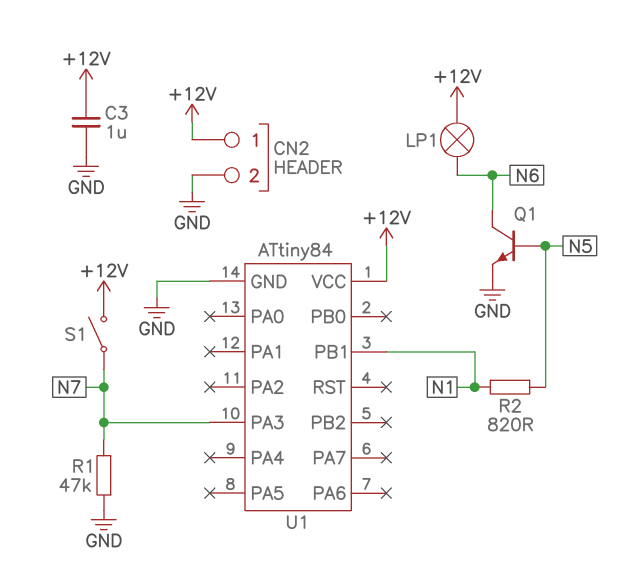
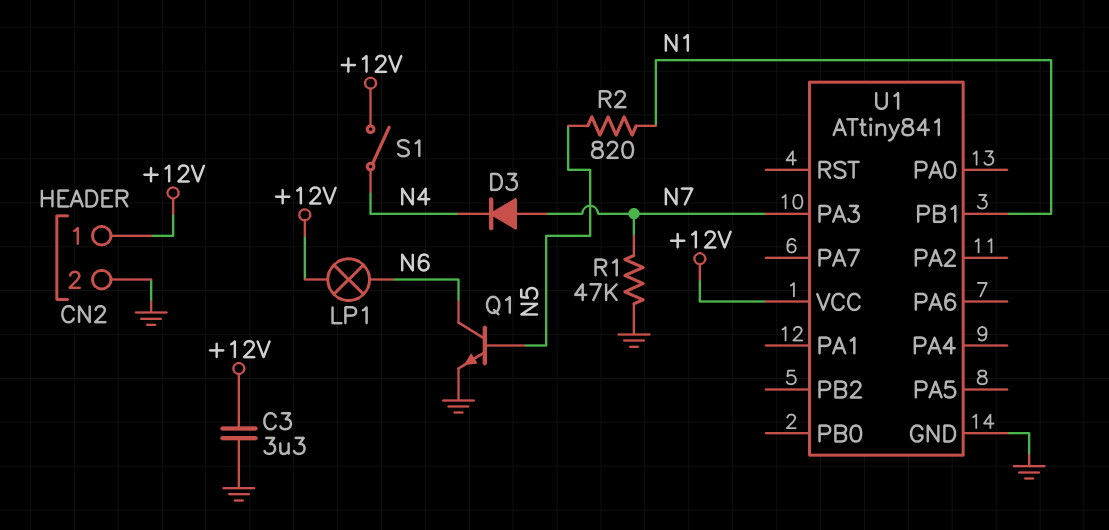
C3: 1uF (+12V, GND) -> 3.3uF (+12V, GND)
D3: none -> diode (A N7, K N4)
S1: switch (+12V, N7) -> switch (+12V, N4)
U1: ATtiny84 -> ATtiny841

